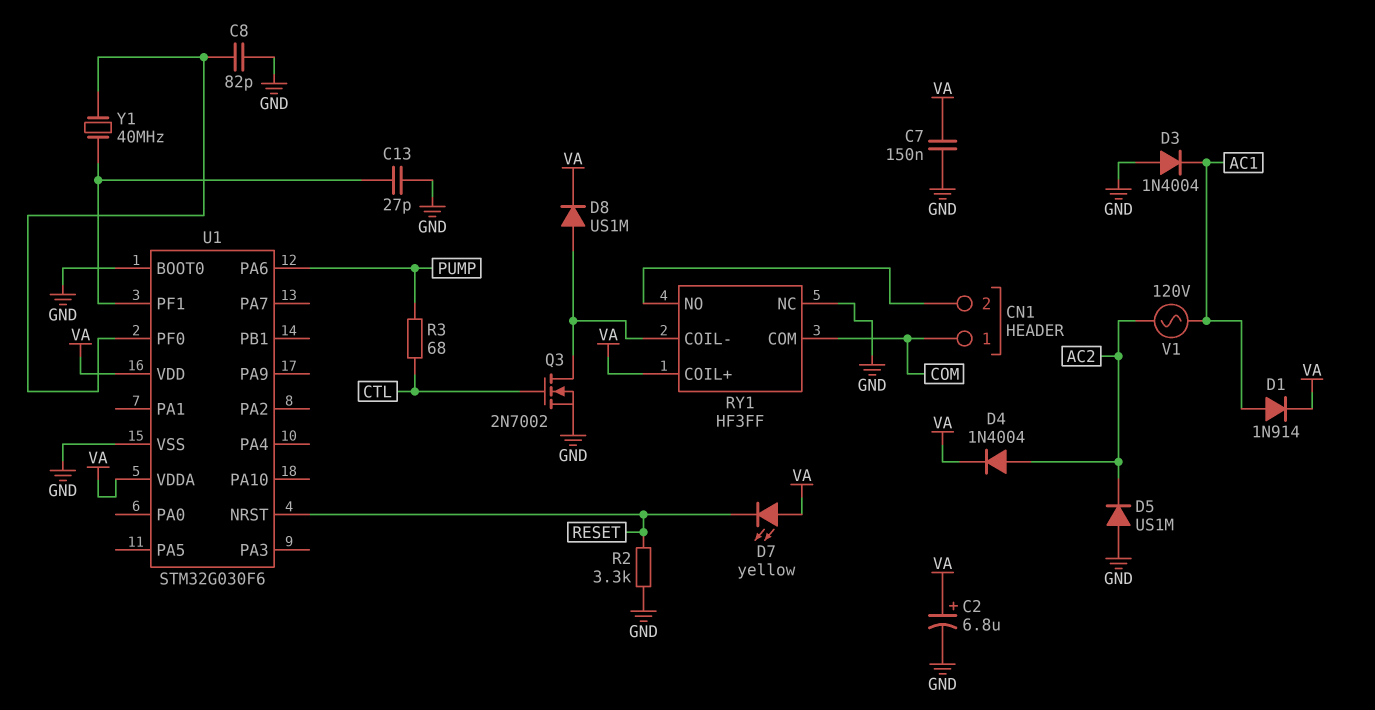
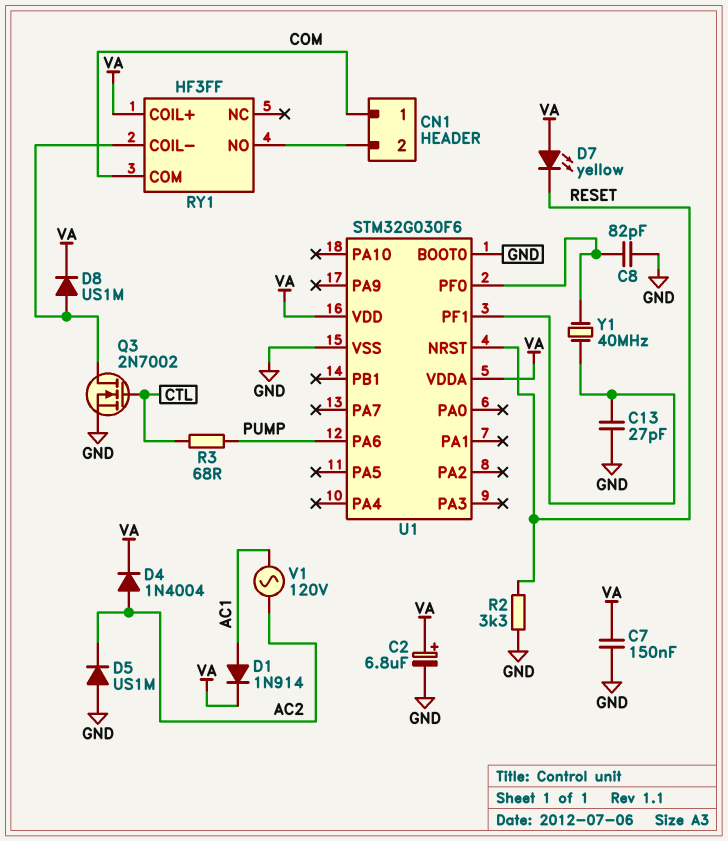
D3: diode 1N4004 (A GND, K AC1) -> none
RY1 pin NC: GND -> none

